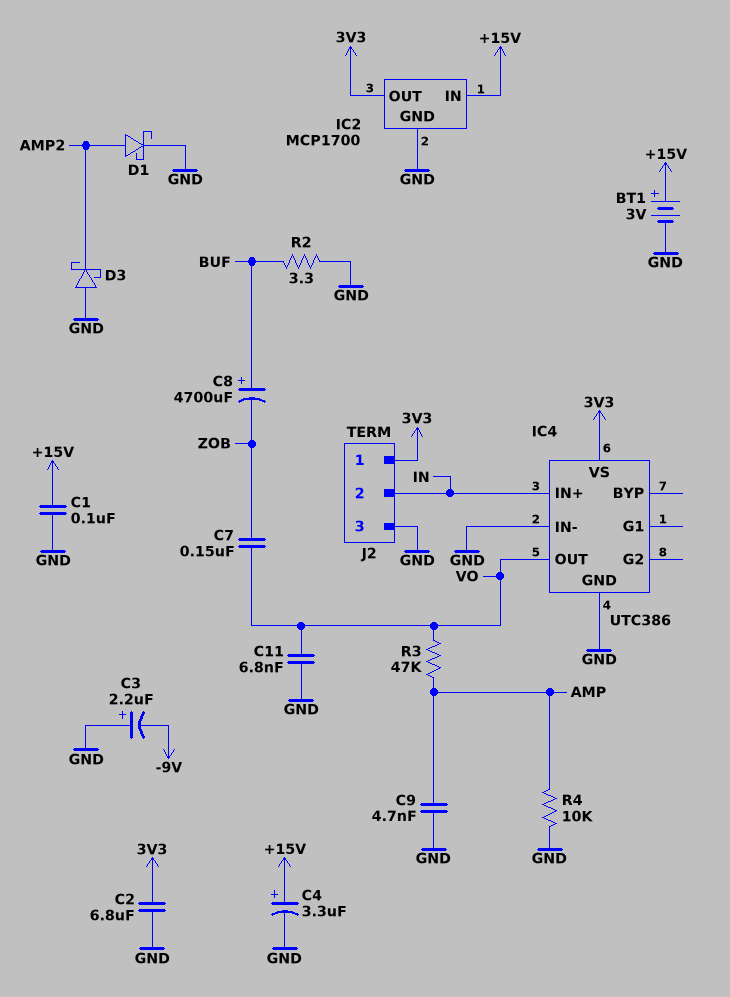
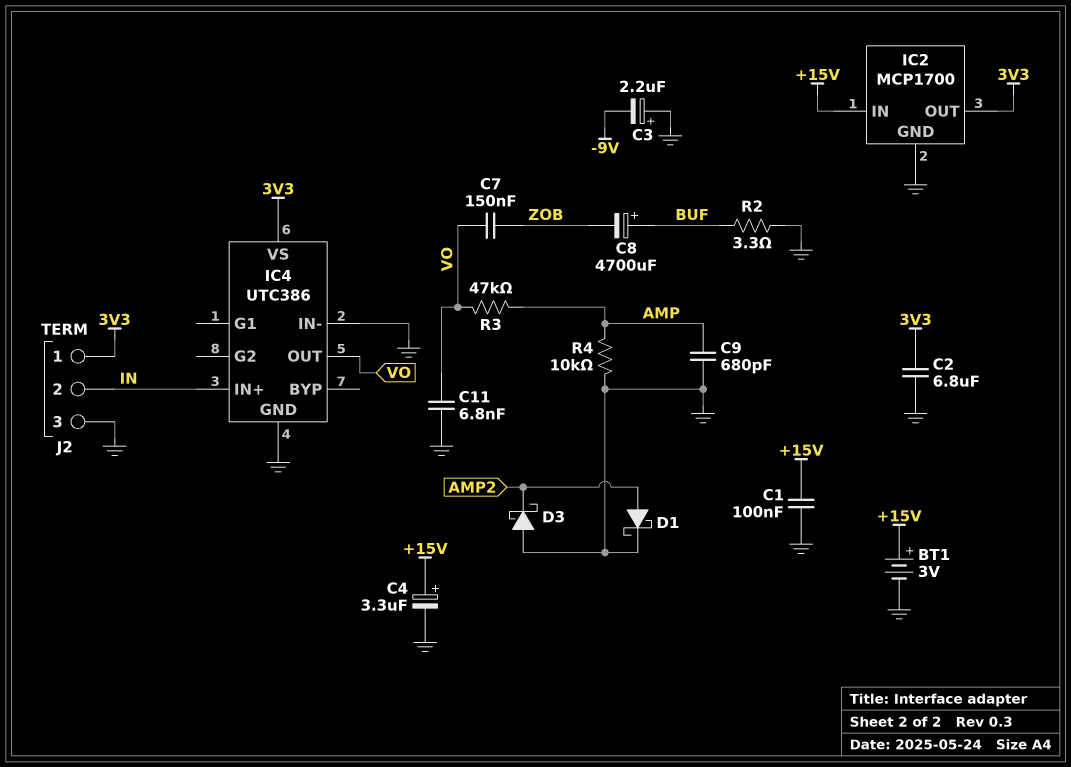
C9: 4.7nF (AMP, GND) -> 680pF (AMP, GND)

